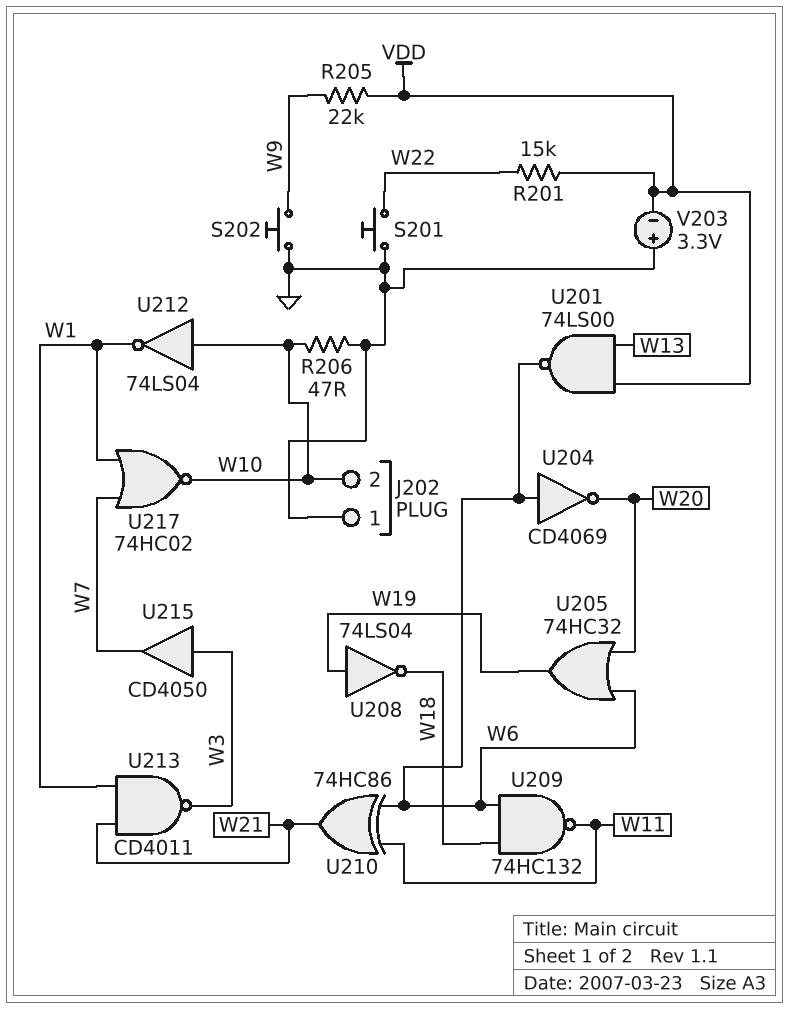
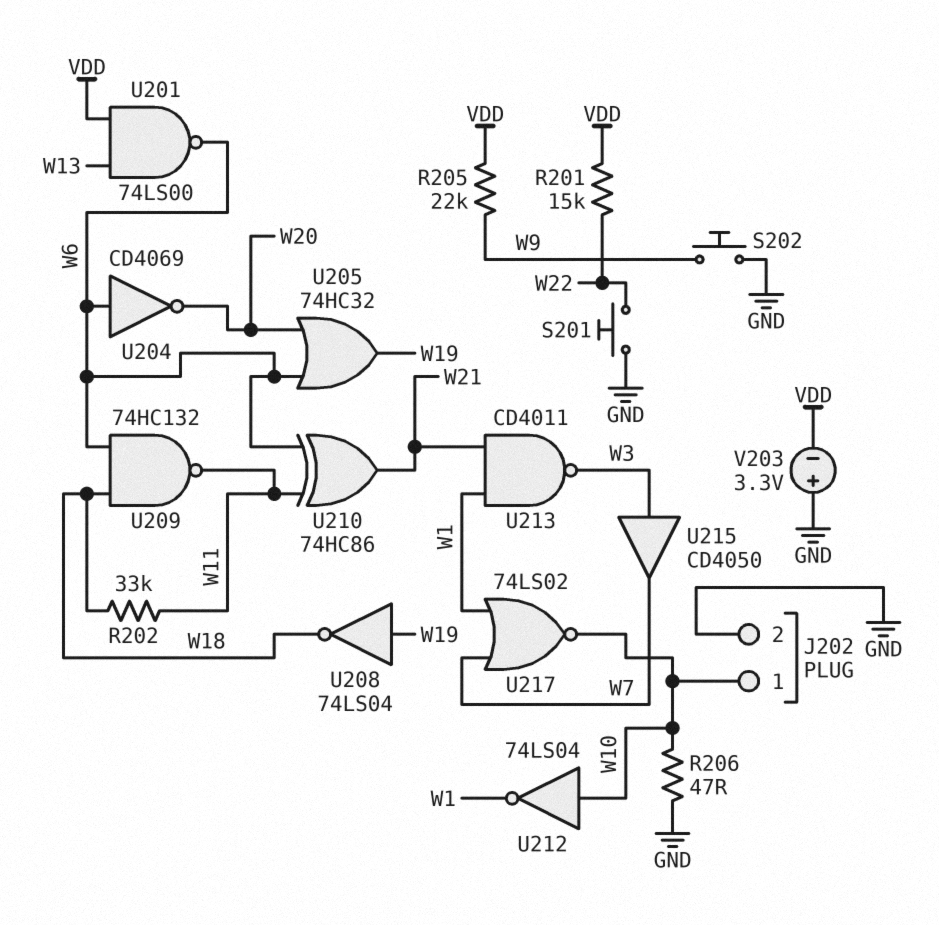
J202 pin 1: GND -> W10
J202 pin 2: W10 -> GND
R202: none -> 33k (W11, W18)
U217: NOR 74HC02 (in W1, in W7, out W10) -> NOR 74LS02 (in W1, in W7, out W10)

